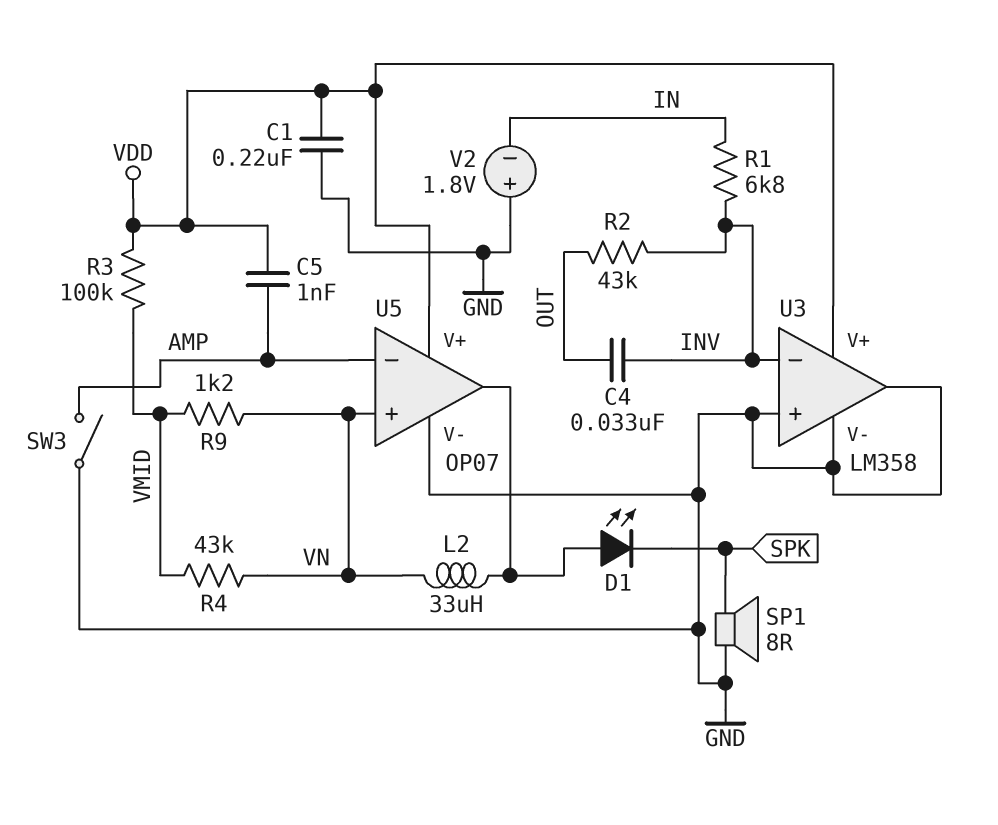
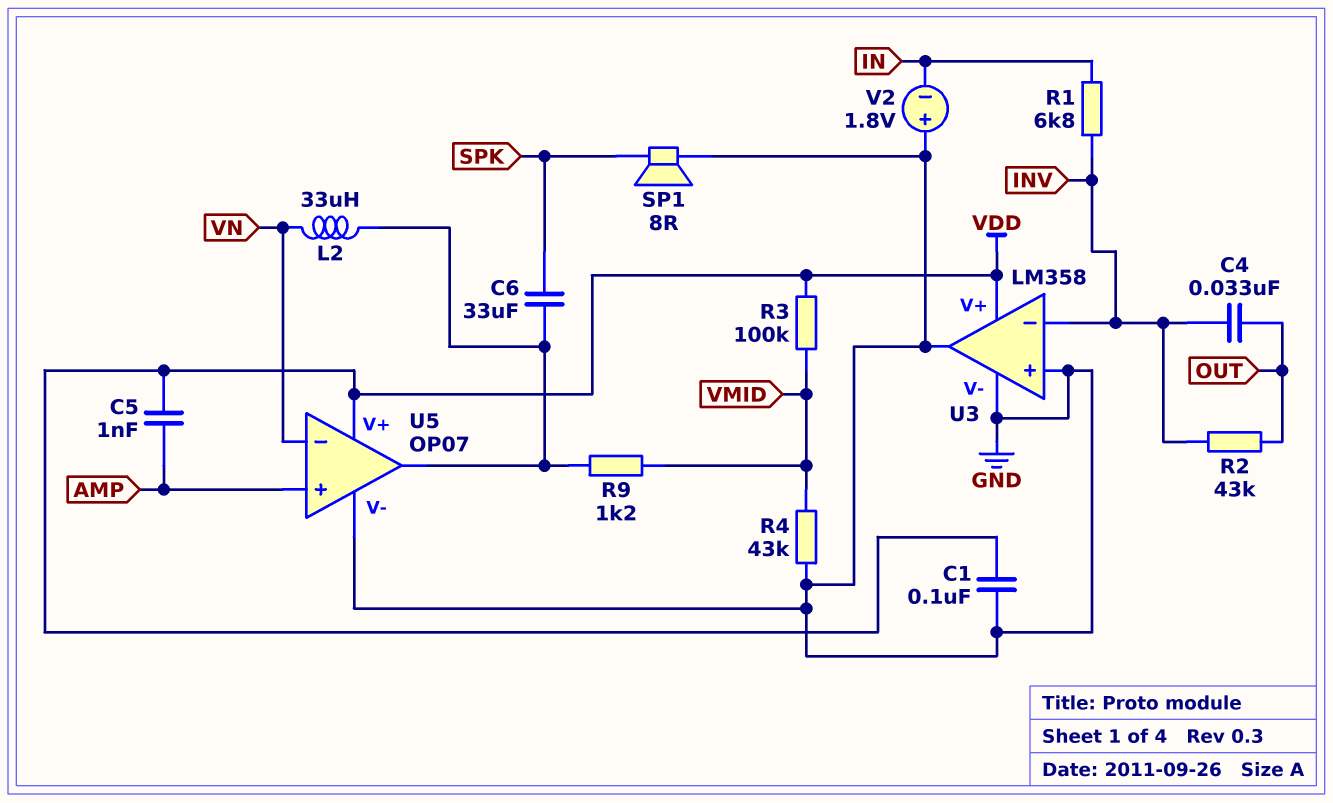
C1: 220nF (GND, VDD) -> 100nF (GND, VDD)
C6: none -> 33uF (SPK, U5/out)
D1: LED (A U5/out, K SPK) -> none
R4: 43k (VMID, VN) -> 43k (GND, VMID)
R9: 1.2k (VMID, VN) -> 1.2k (U5/out, VMID)
SW3: switch (AMP, GND) -> none
U5 pin in+: VN -> AMP
U5 pin in-: AMP -> VN

